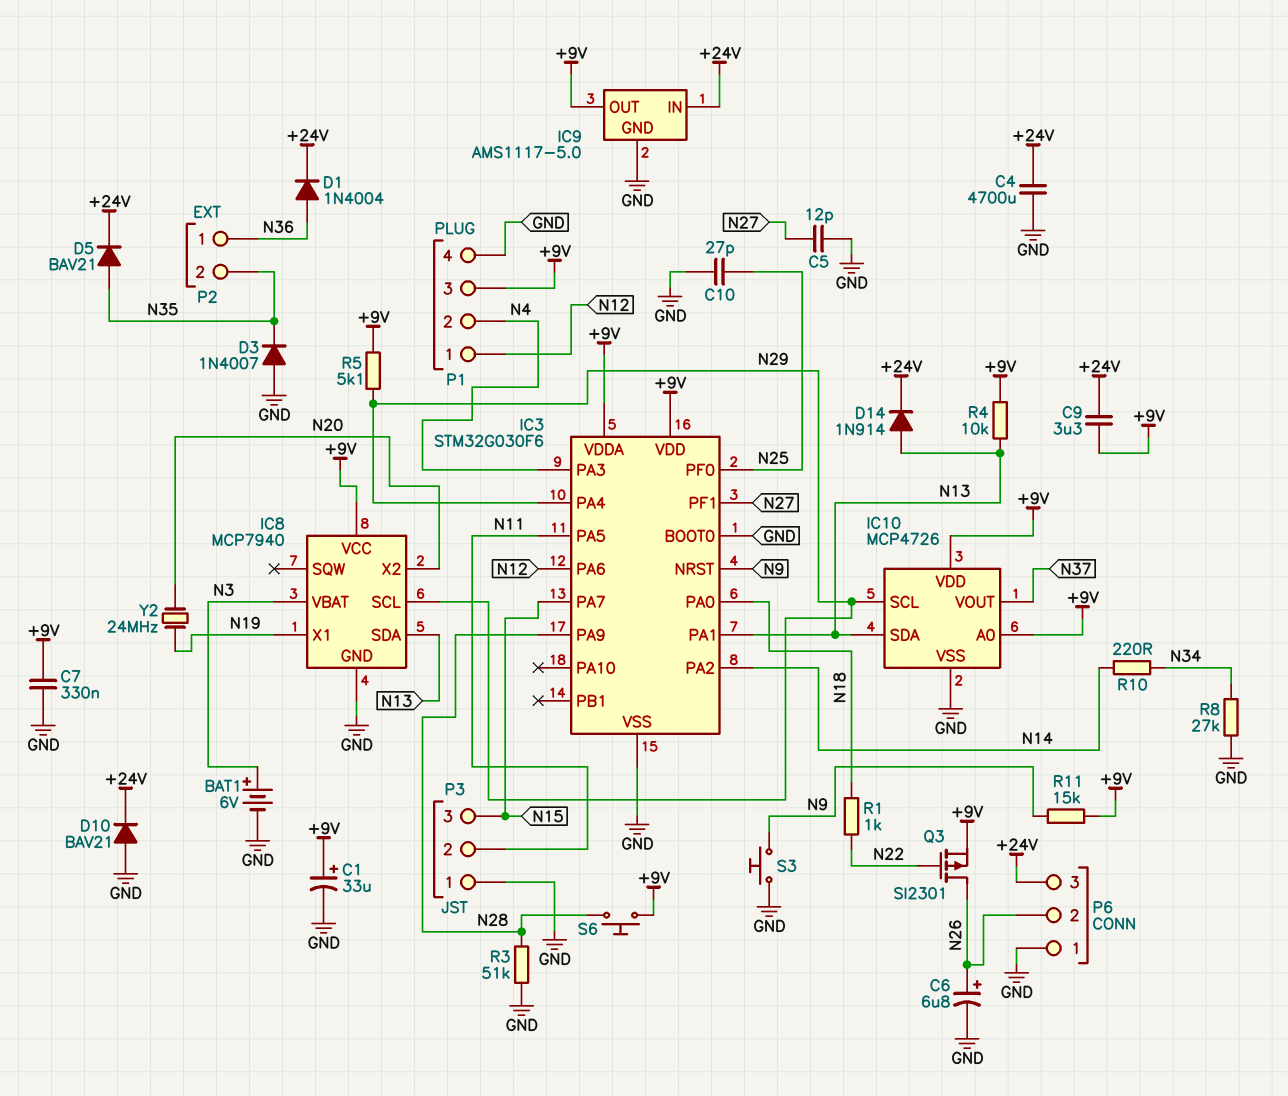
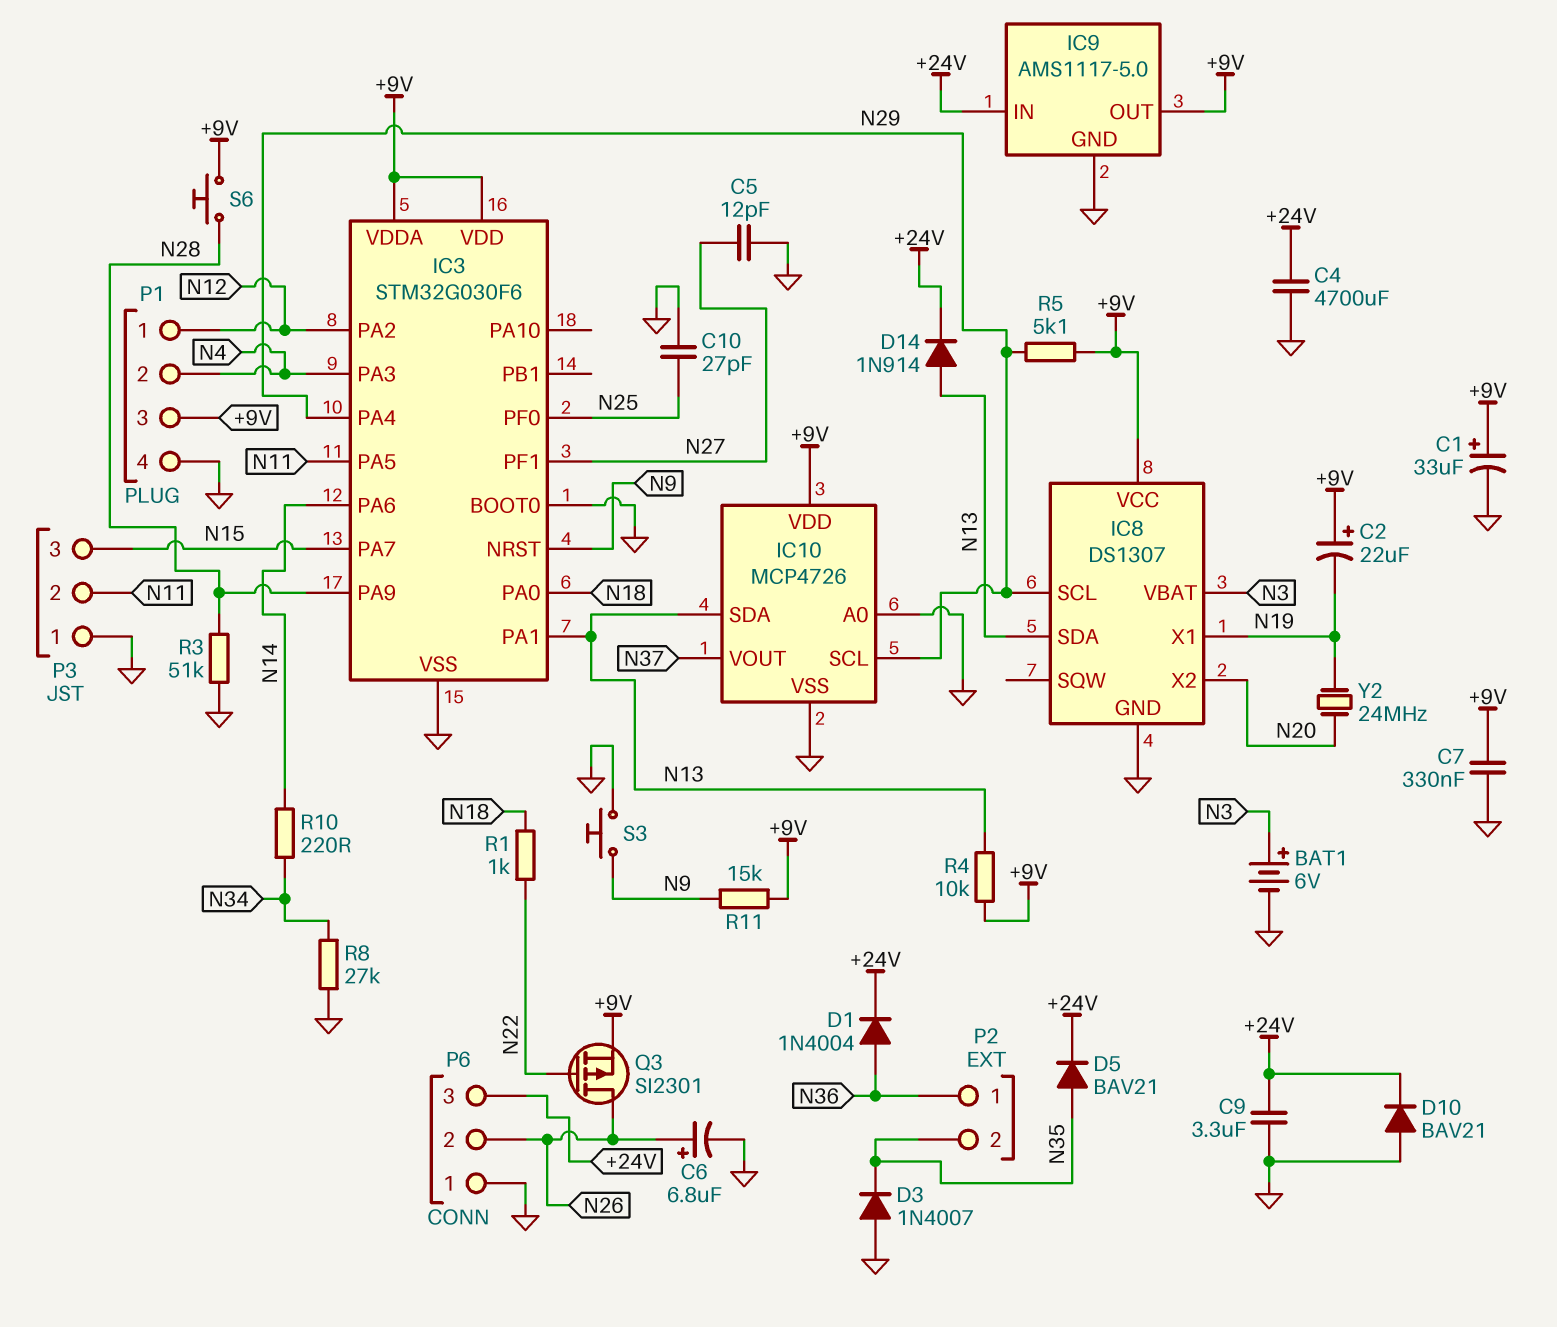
C2: none -> 22uF (plus +9V, minus N19)
C9: 3.3uF (+9V, +24V) -> 3.3uF (+24V, GND)
IC3 pin PA2: N14 -> N12
IC3 pin PA6: N12 -> N14
IC8: MCP7940 -> DS1307
IC10 pin A0: +9V -> GND

